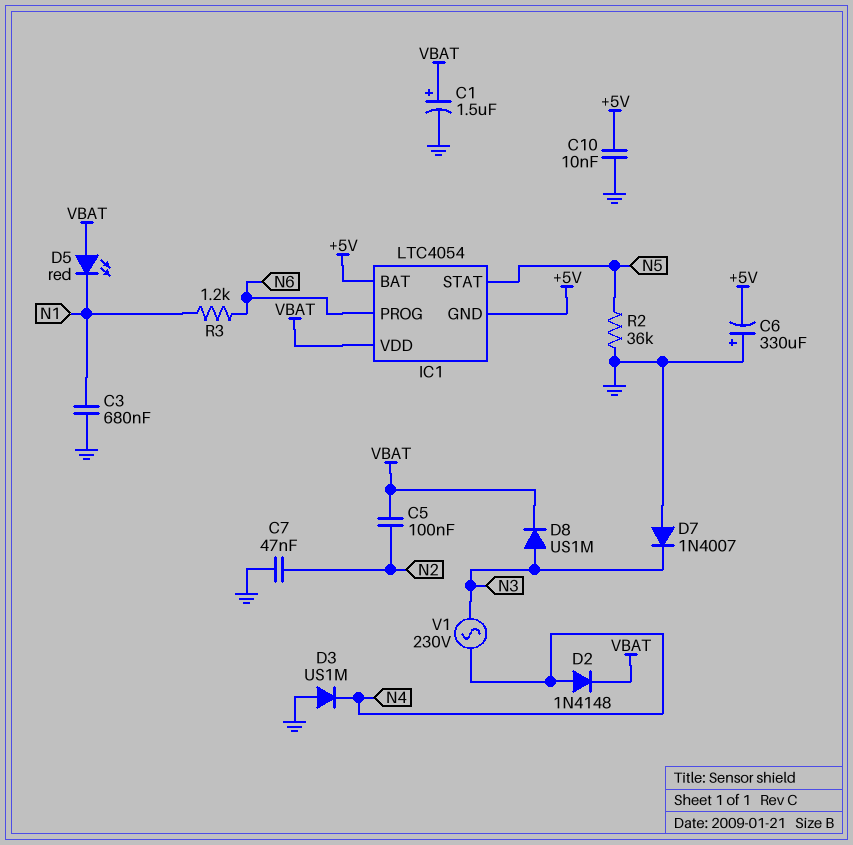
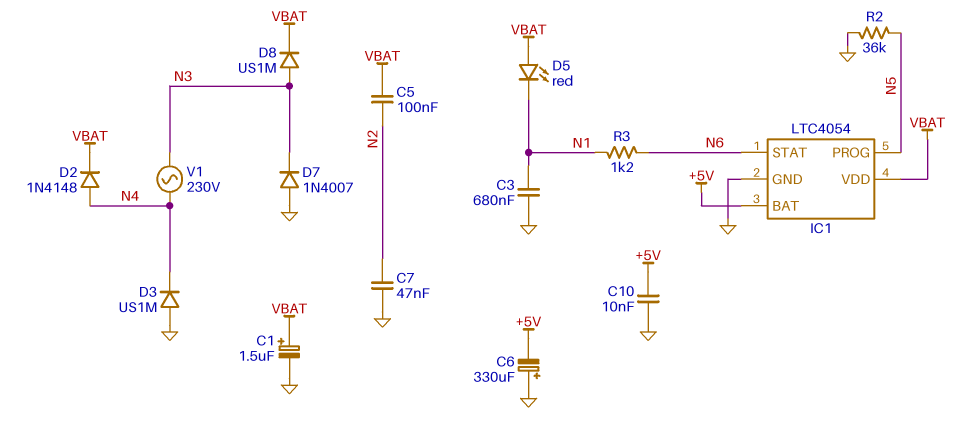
IC1 pin GND: +5V -> GND
IC1 pin PROG: N6 -> N5
IC1 pin STAT: N5 -> N6

